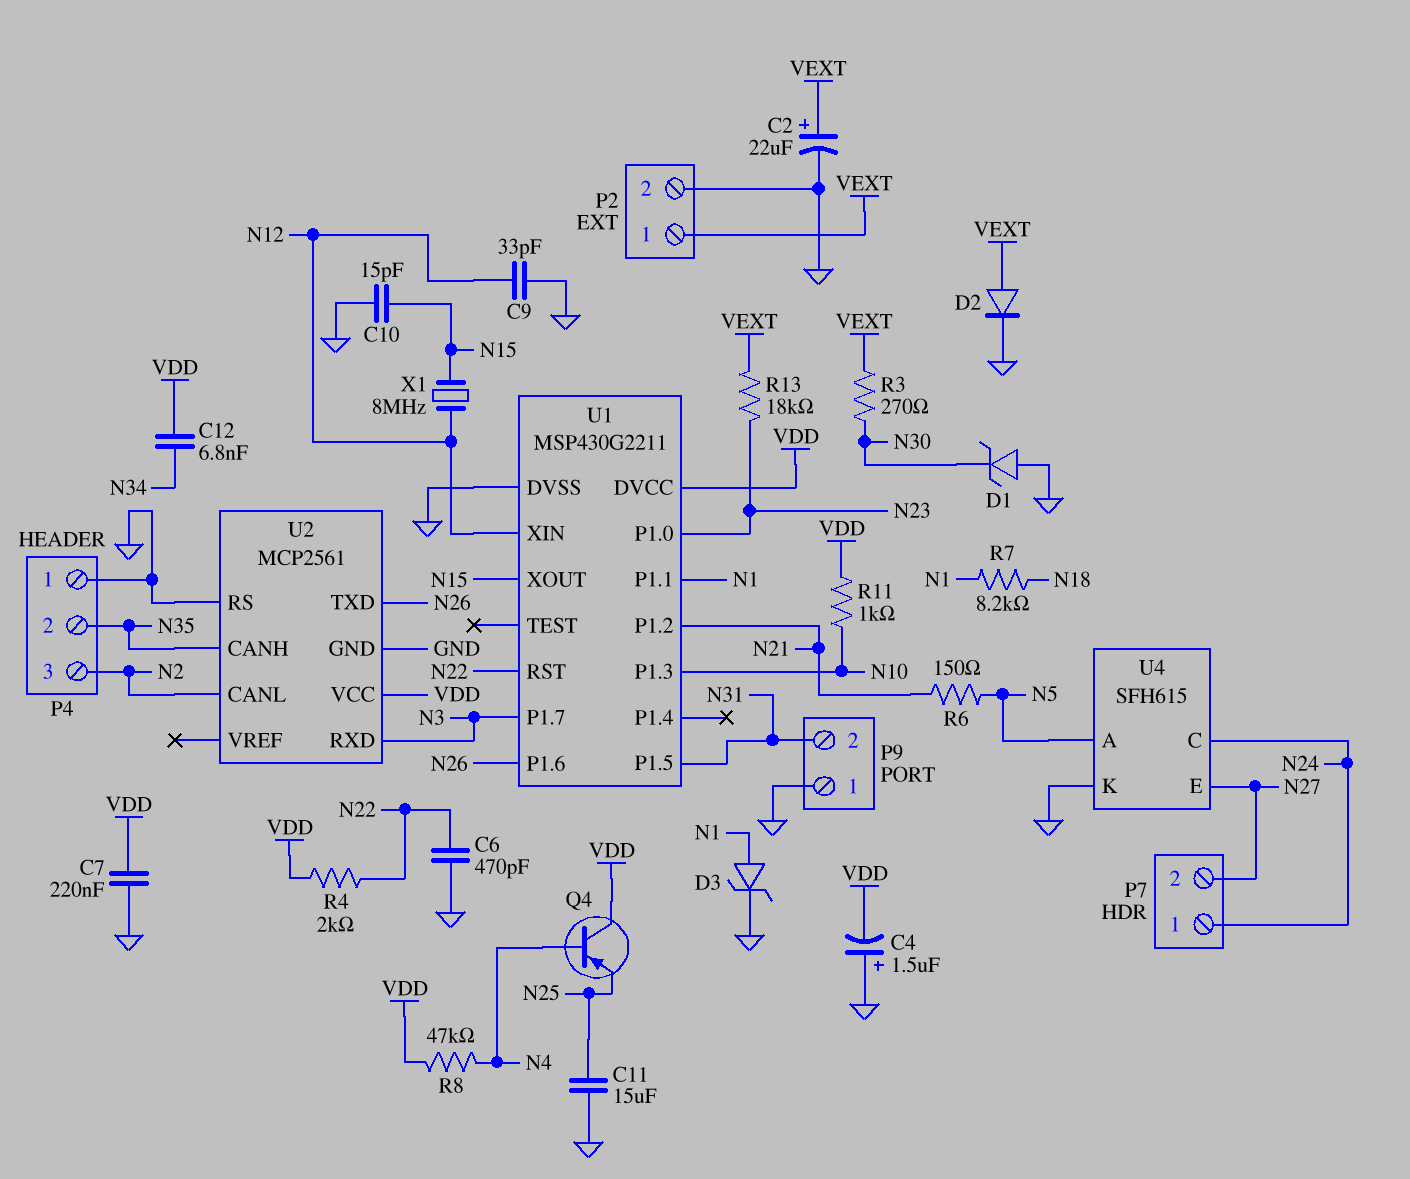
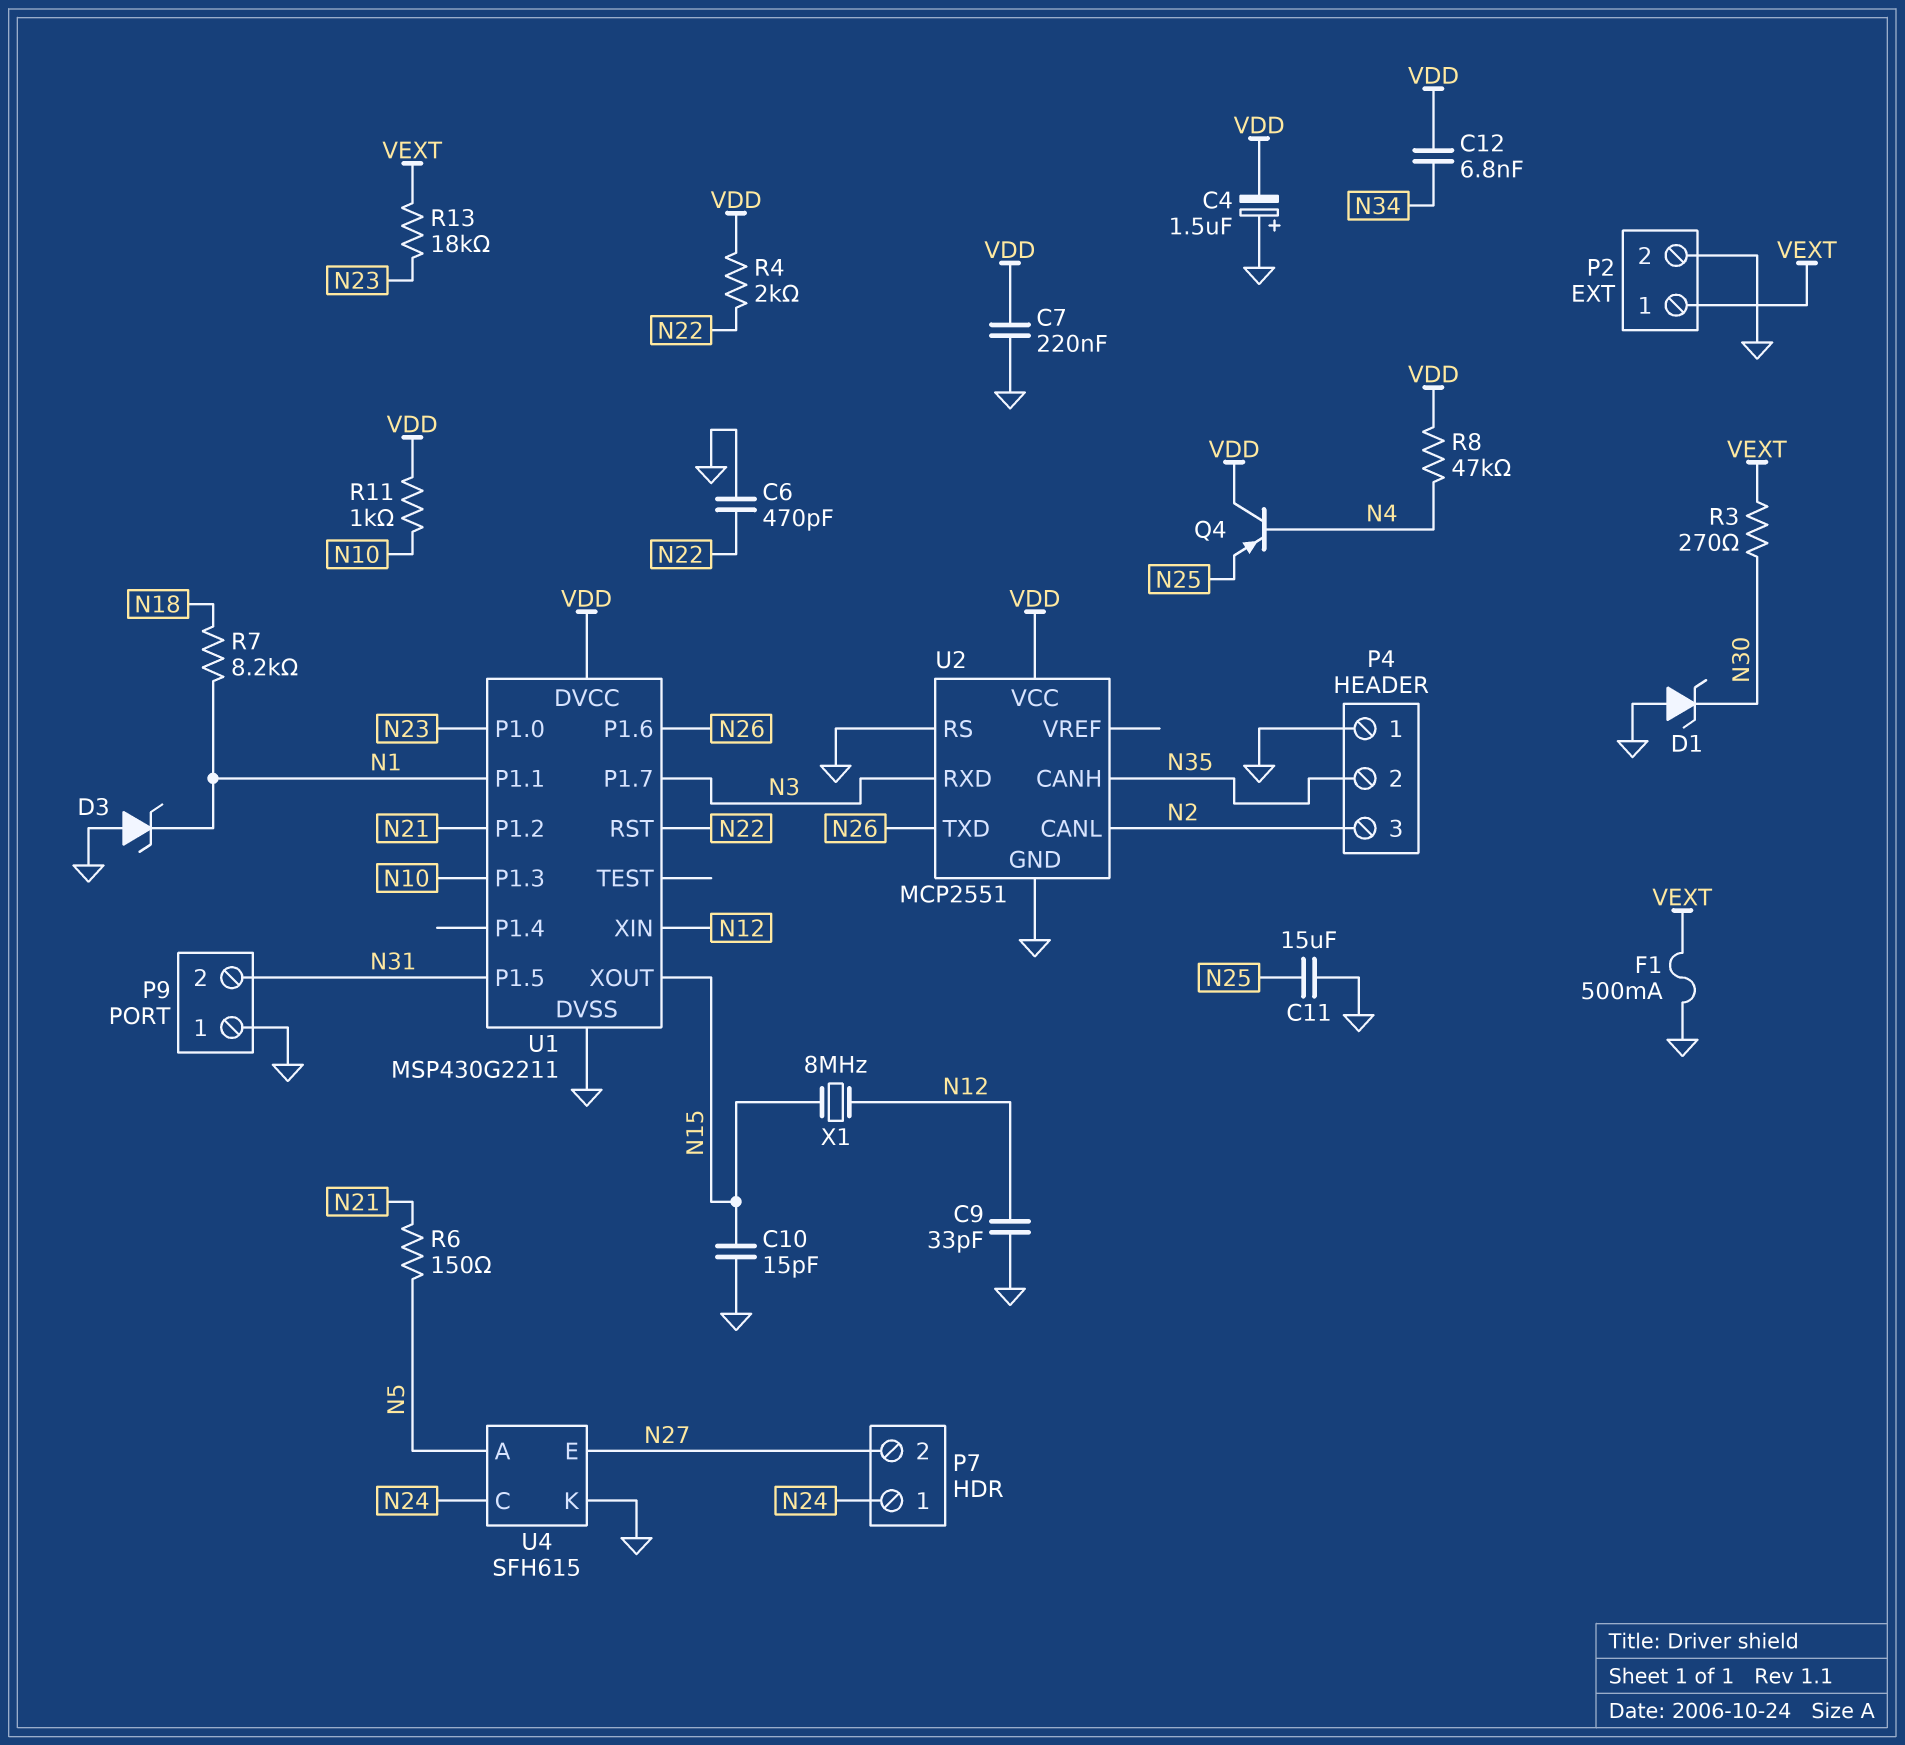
C2: 22uF (plus VEXT, minus GND) -> none
D2: diode (A VEXT, K GND) -> none
D3: zener (A N1, K GND) -> zener (A GND, K N1)
F1: none -> 500mA (GND, VEXT)
U2: MCP2561 -> MCP2551

